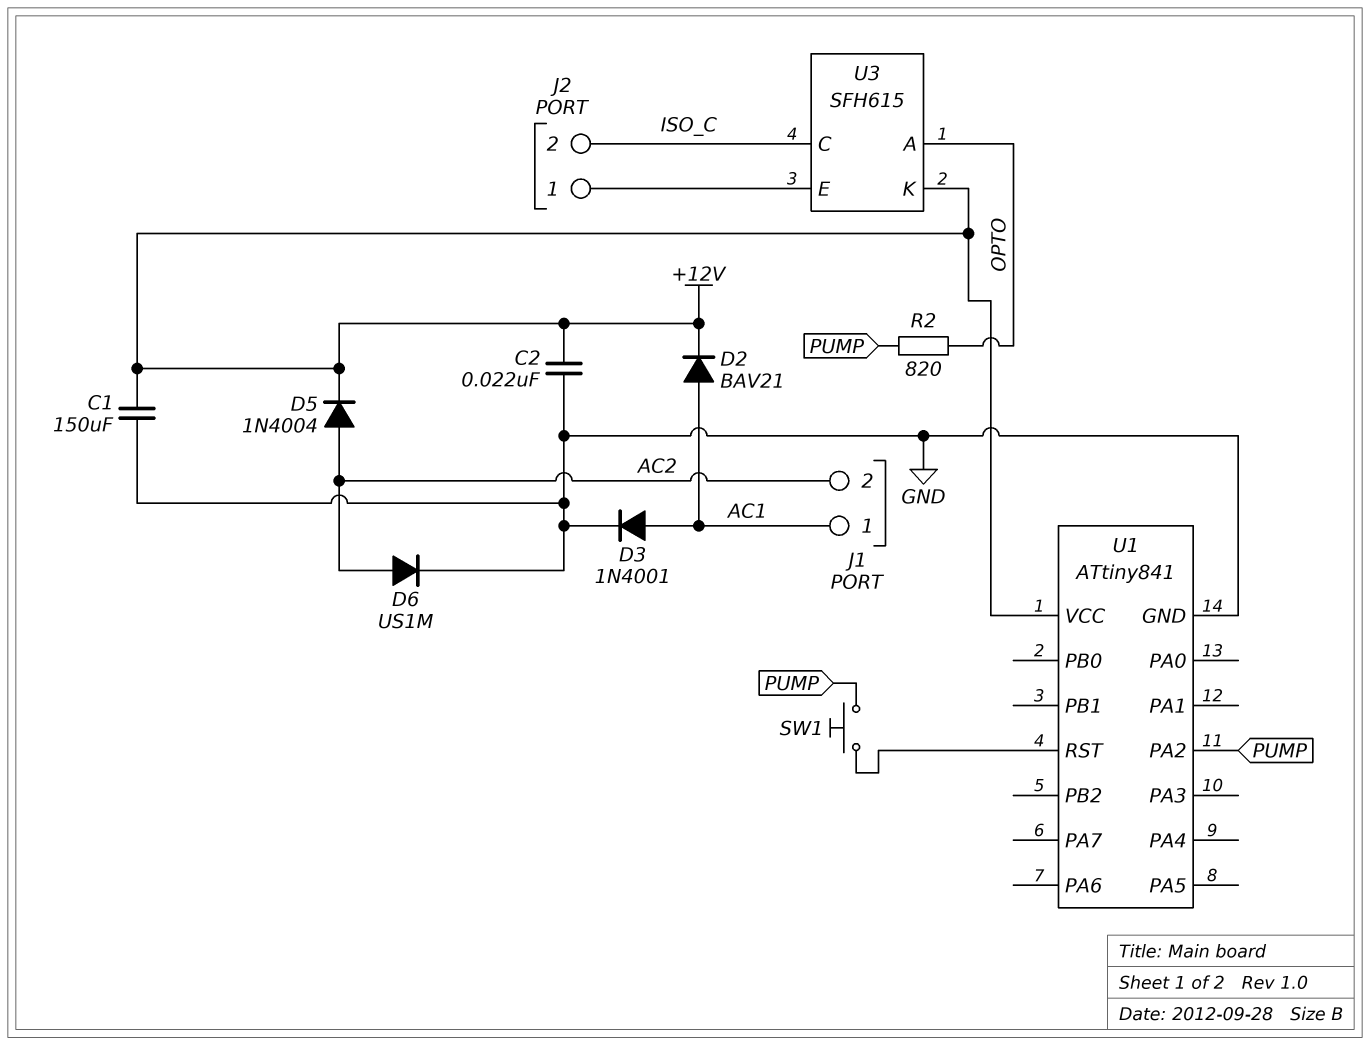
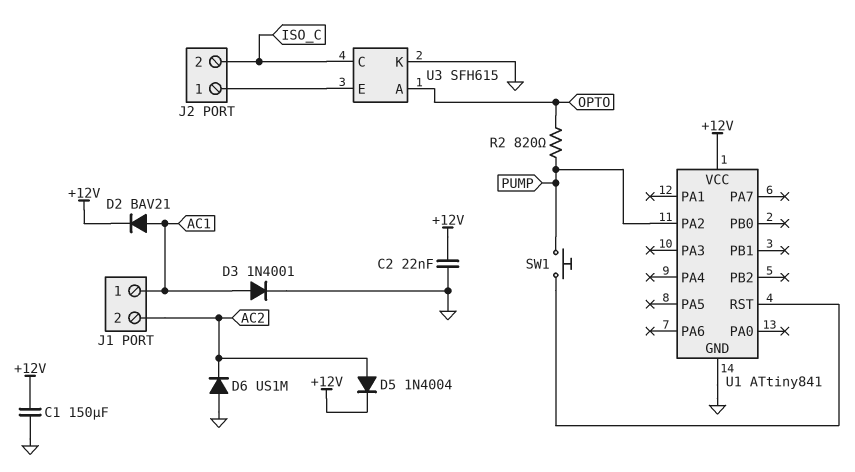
D6: diode US1M (A AC2, K GND) -> diode US1M (A GND, K AC2)
U3 pin K: +12V -> GND

